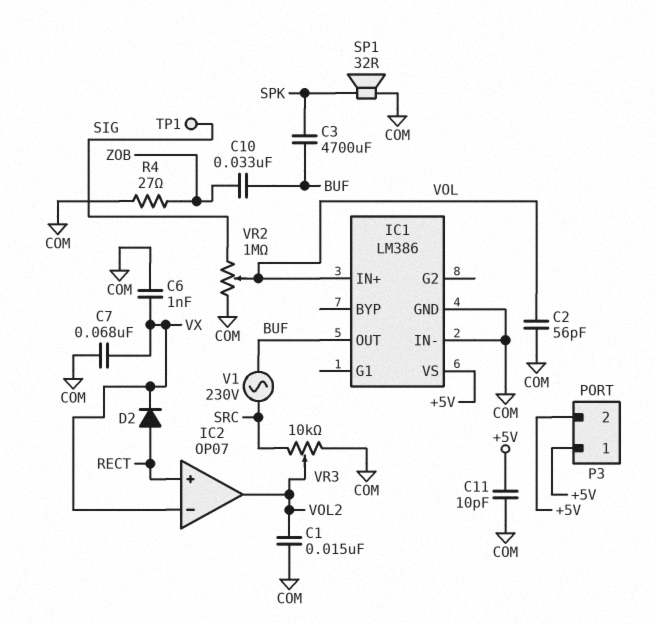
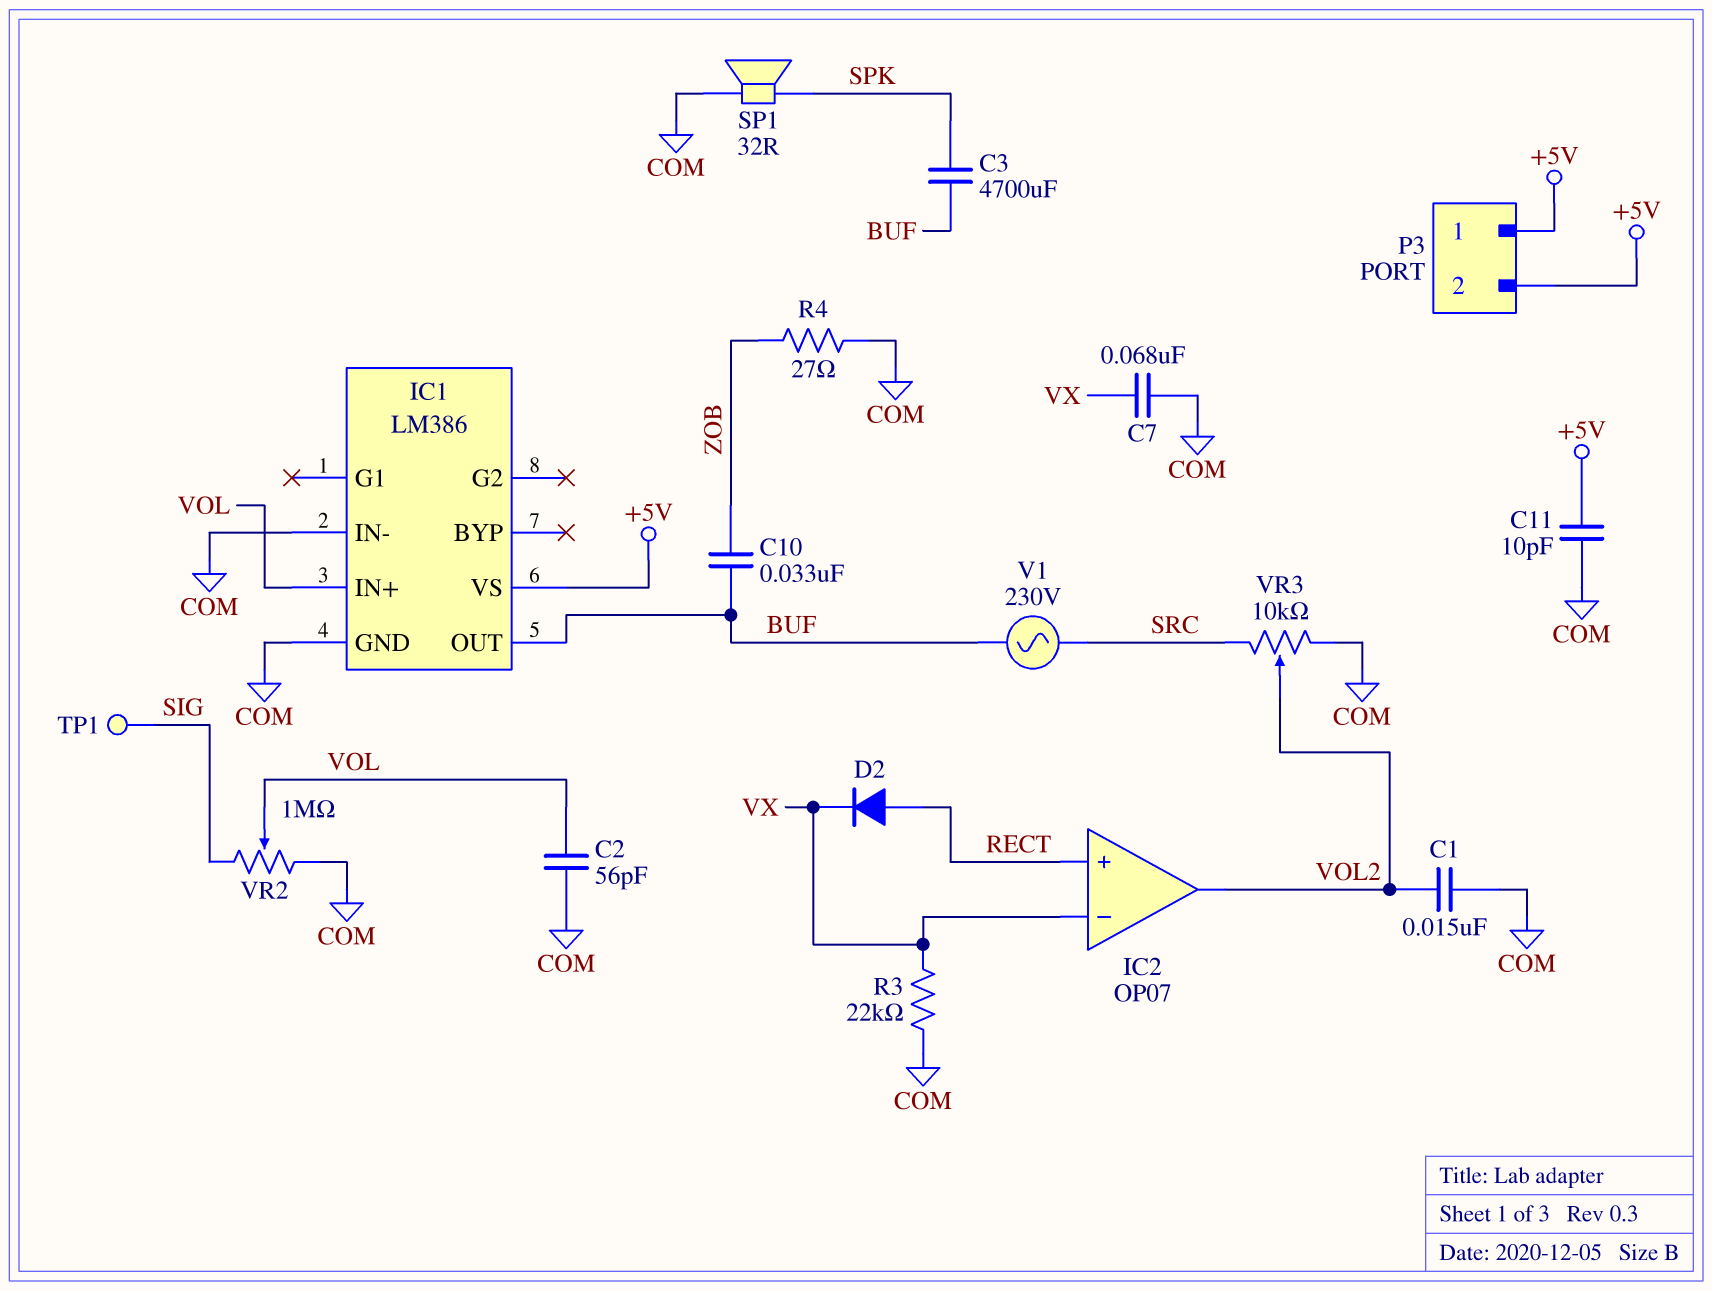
C6: 1nF (COM, VX) -> none
R3: none -> 22k (COM, VX)

